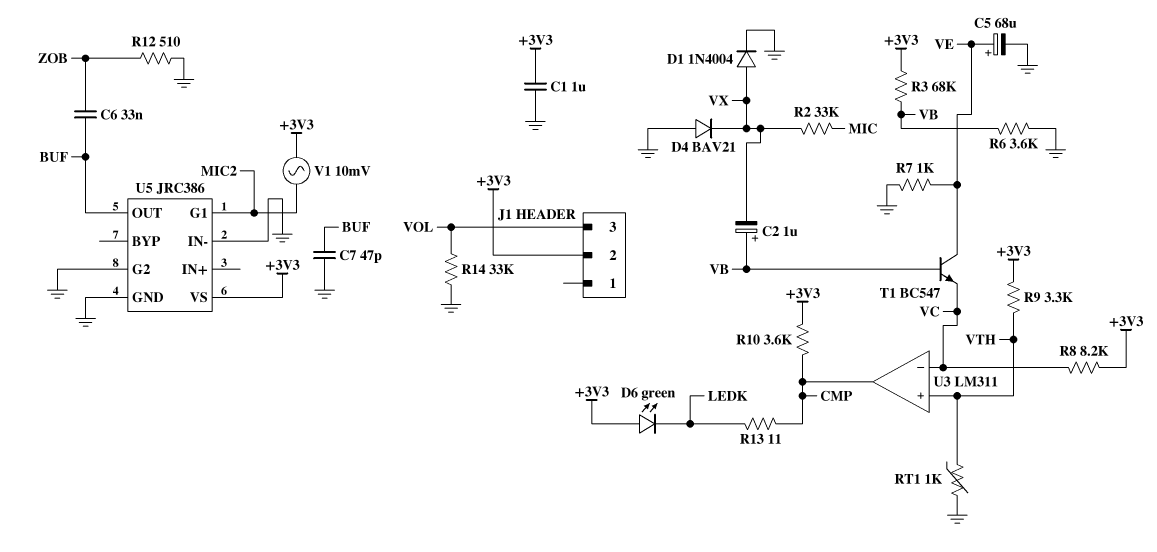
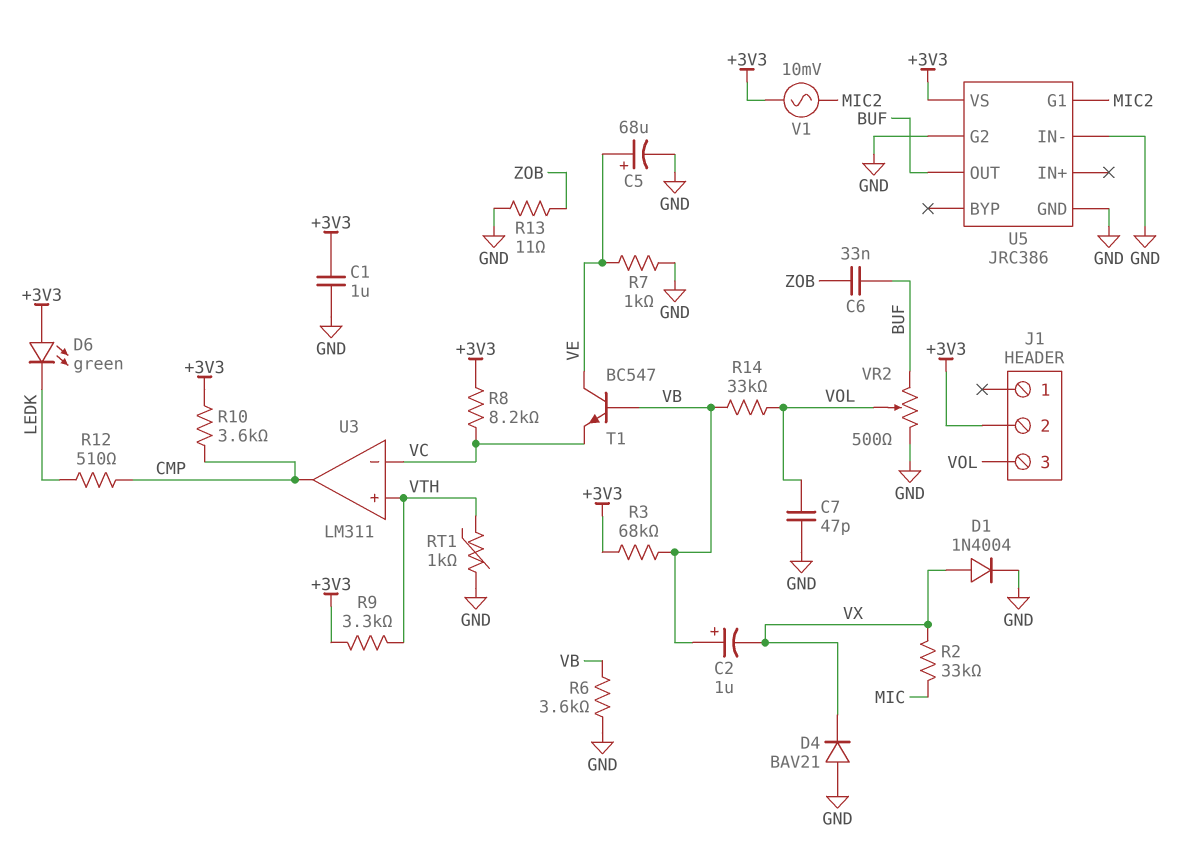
C7: 47pF (BUF, GND) -> 47pF (GND, VOL)
R12: 510 (GND, ZOB) -> 510 (CMP, LEDK)
R13: 11 (CMP, LEDK) -> 11 (GND, ZOB)
R14: 33k (GND, VOL) -> 33k (VB, VOL)
VR2: none -> 500 (BUF, GND, wiper VOL)

